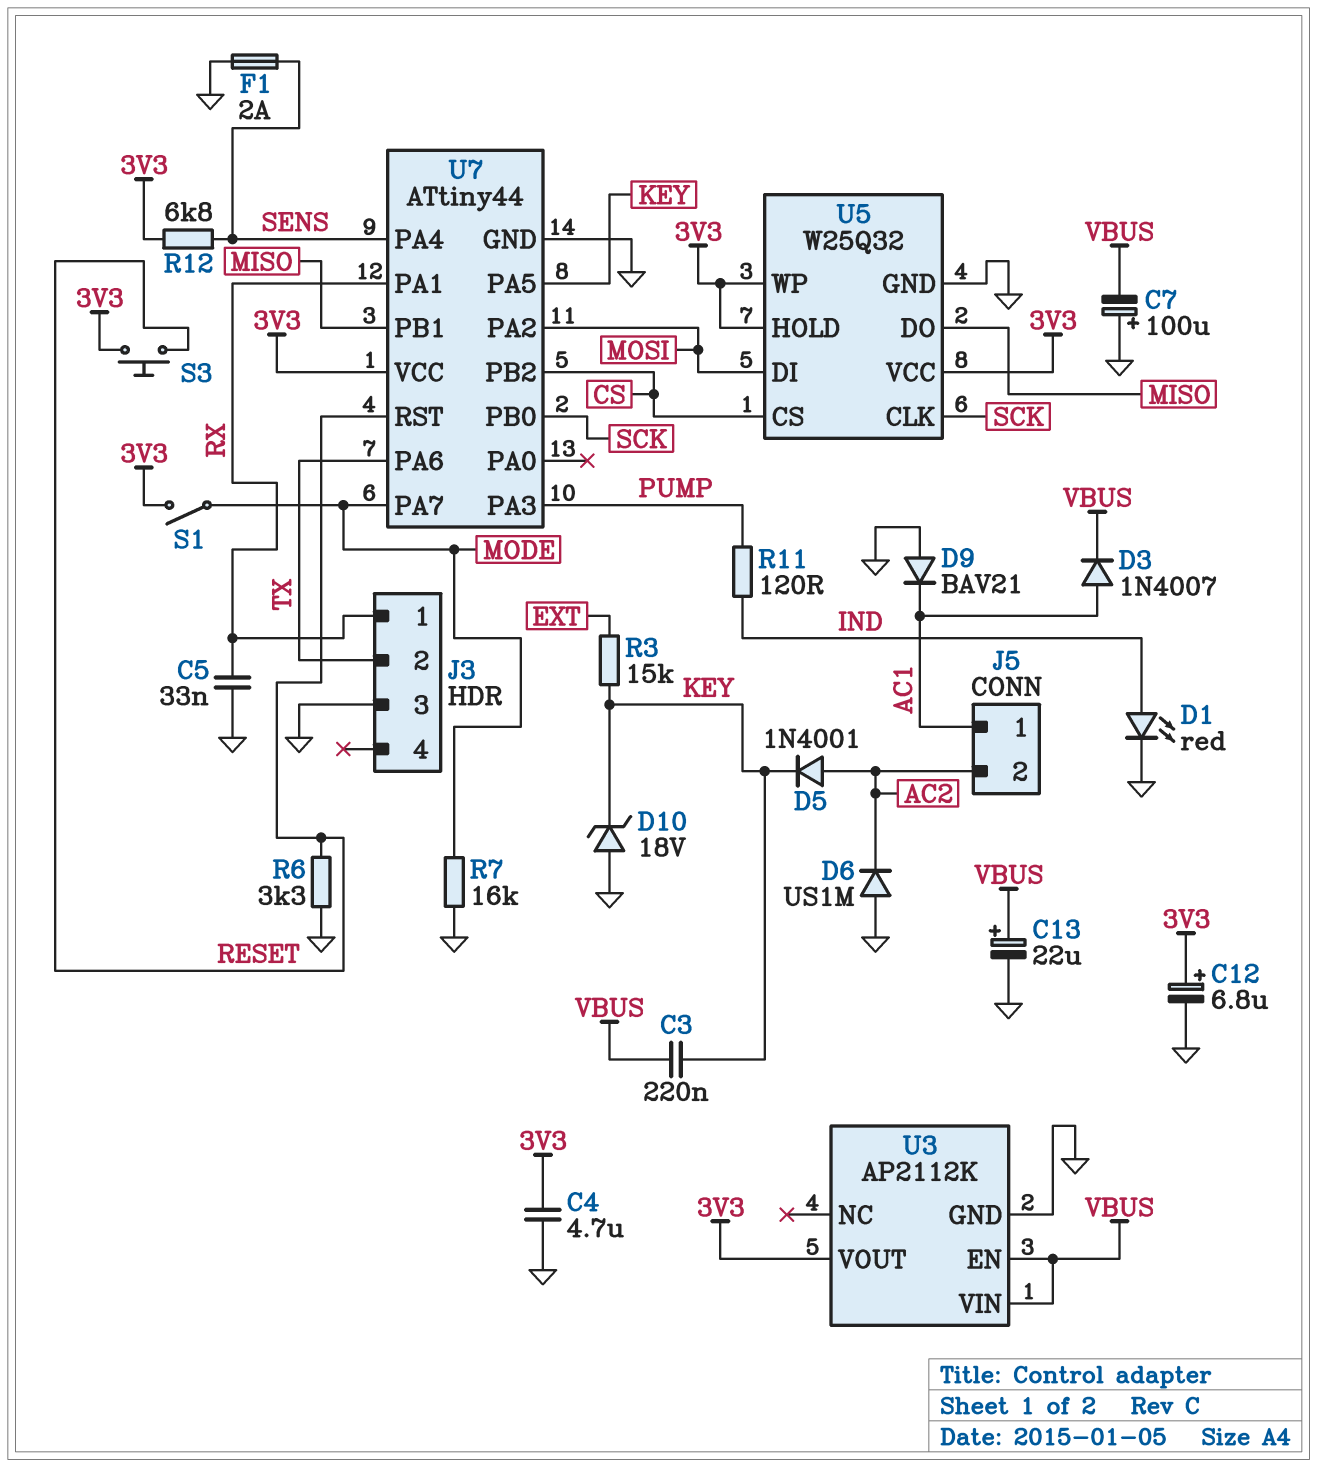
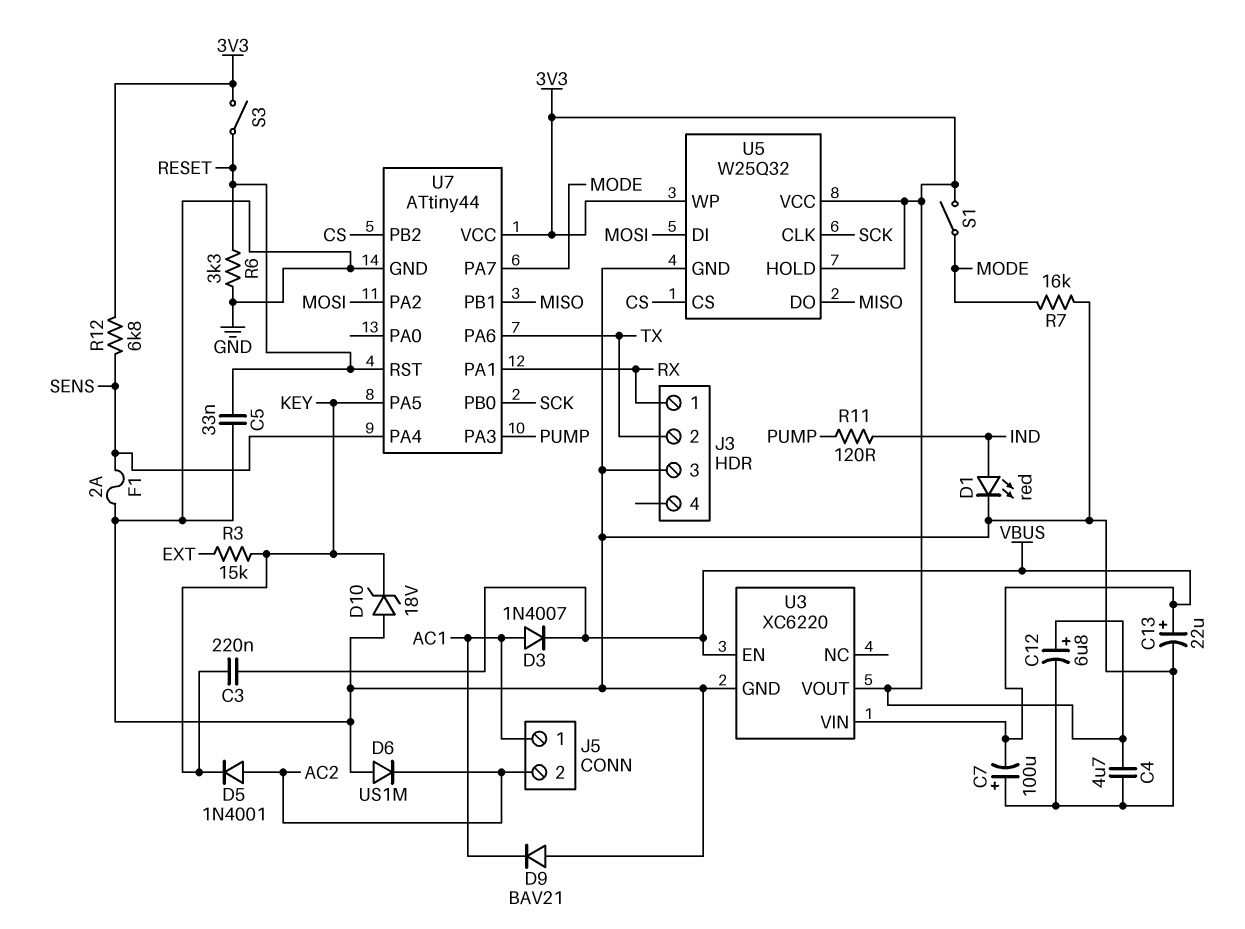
C5: 33nF (GND, RX) -> 33nF (GND, RESET)
S3: button (3V3, RESET) -> switch (3V3, RESET)
U3: AP2112K -> XC6220

